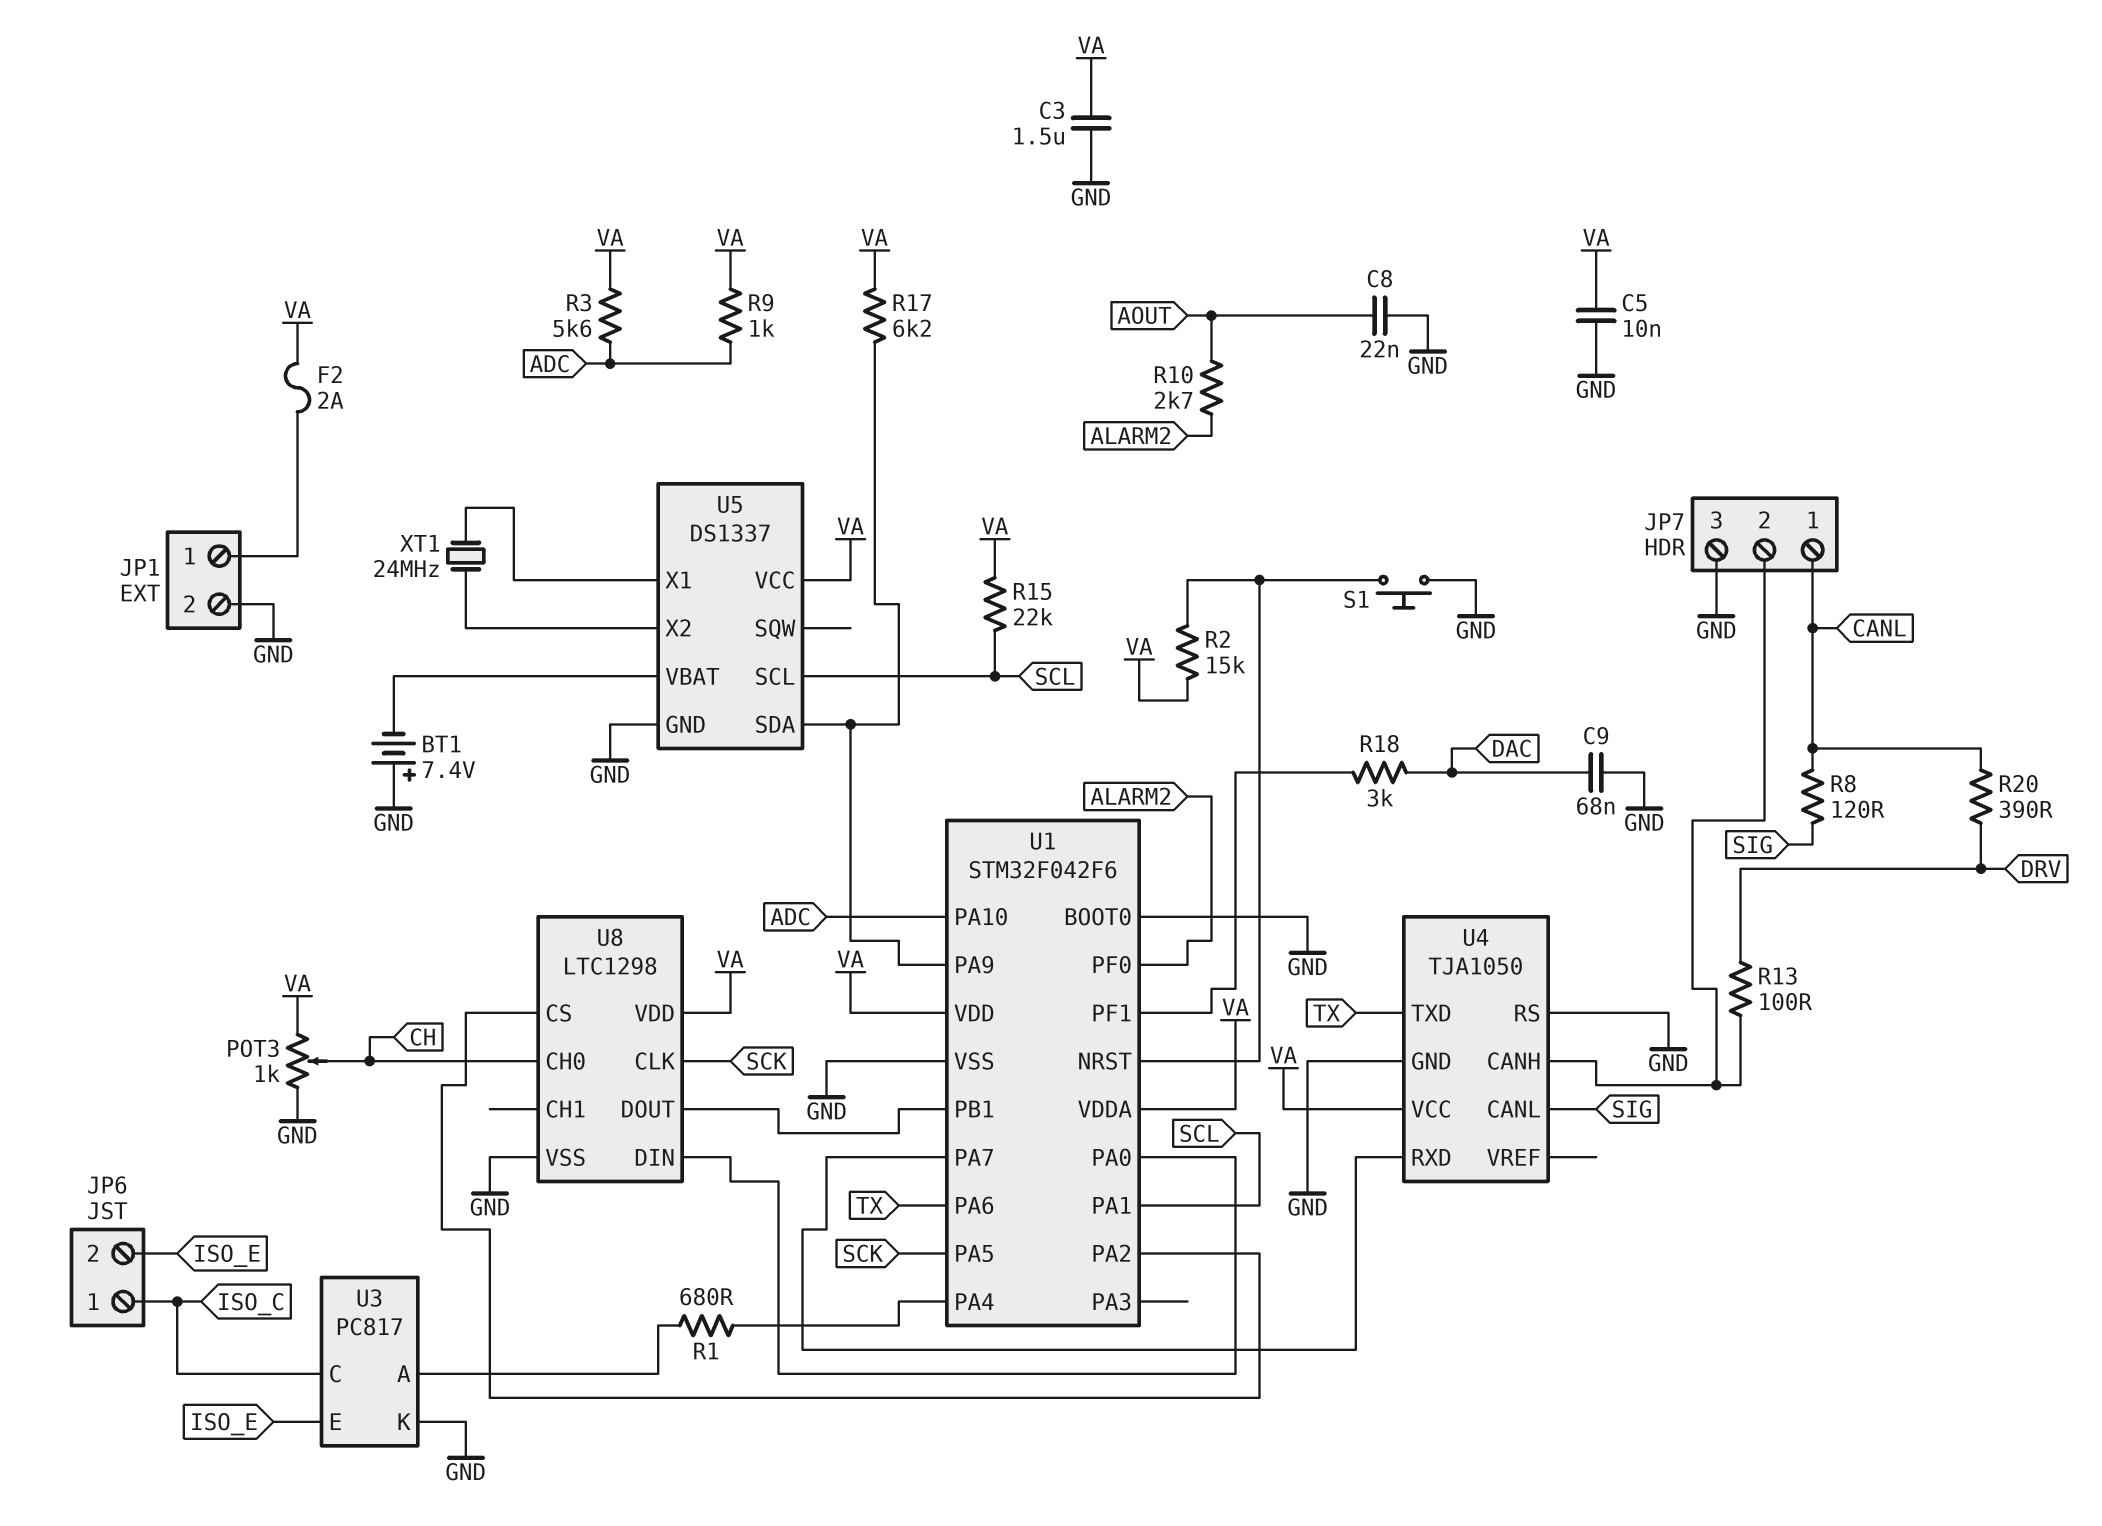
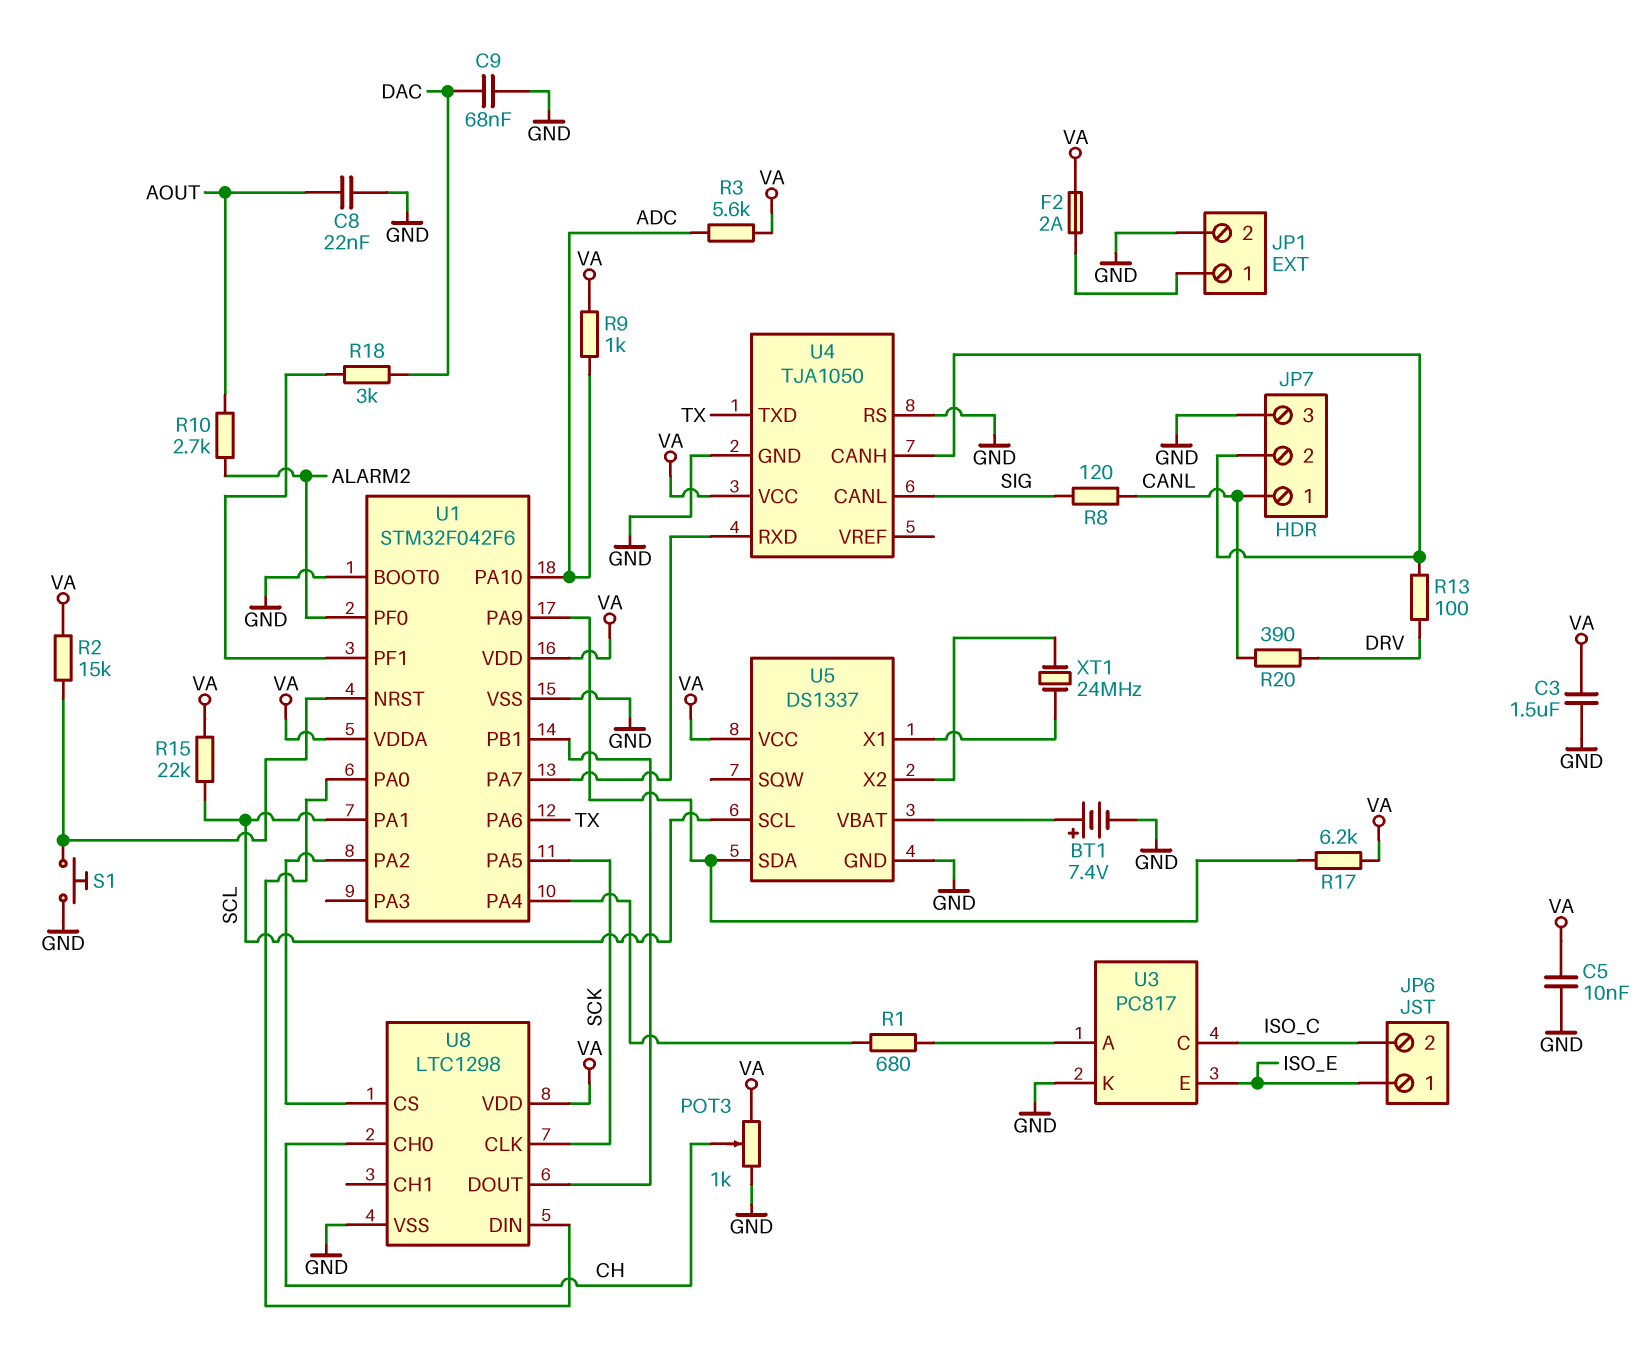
BT1: 7.4V (plus GND, minus U5/VBAT) -> 7.4V (plus U5/VBAT, minus GND)
JP6 pin 1: ISO_C -> ISO_E
JP6 pin 2: ISO_E -> ISO_C

